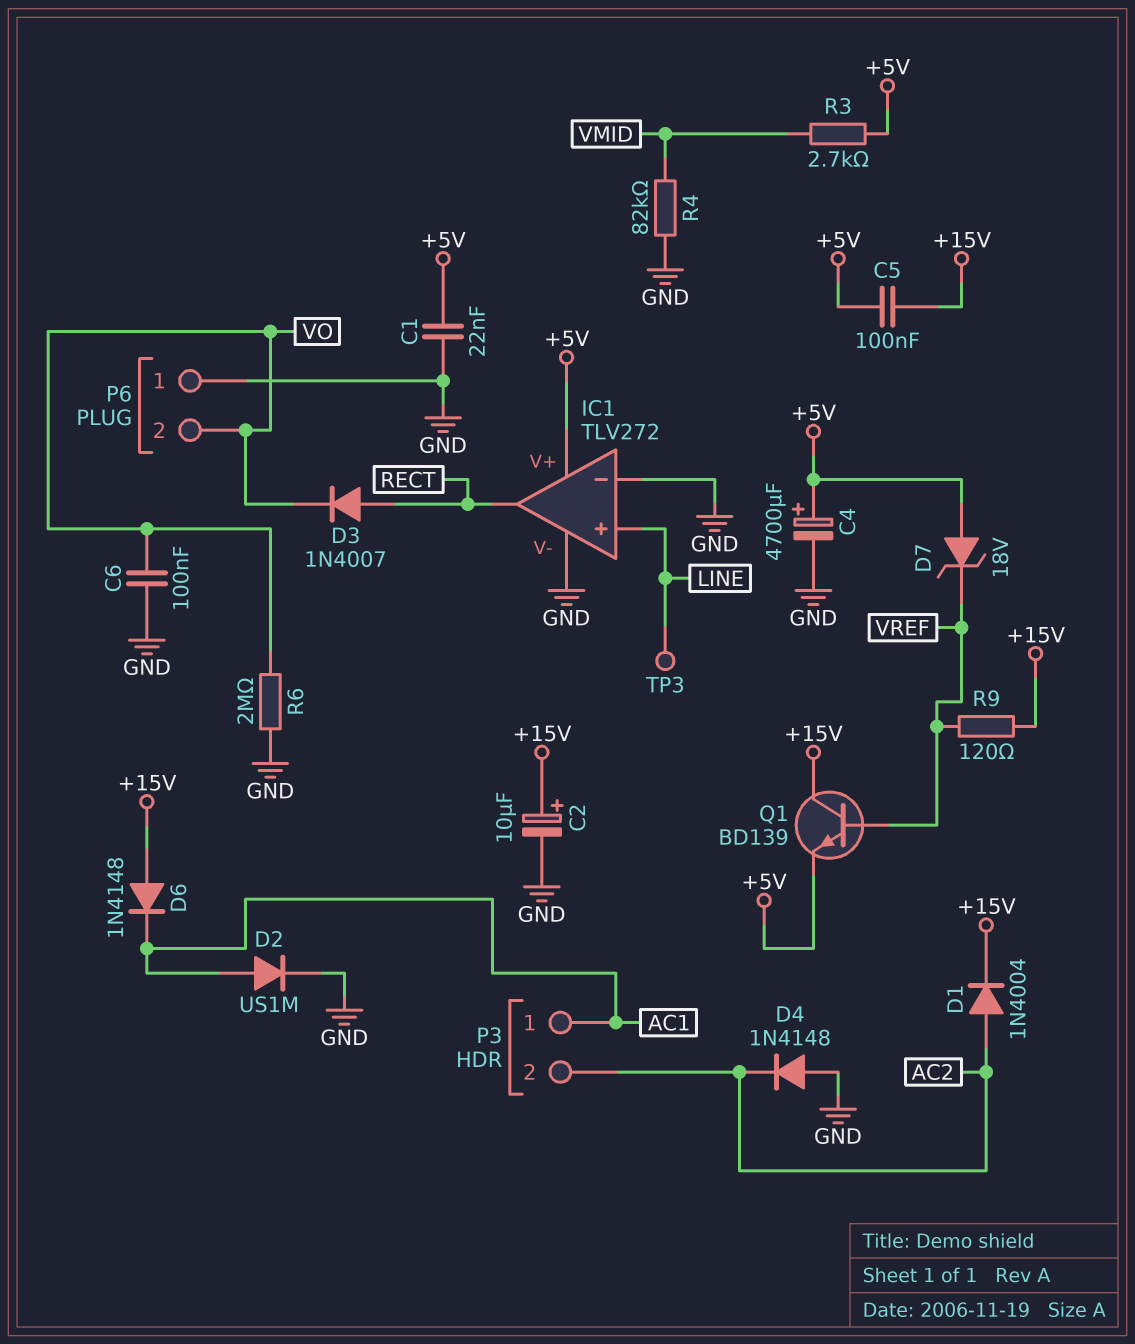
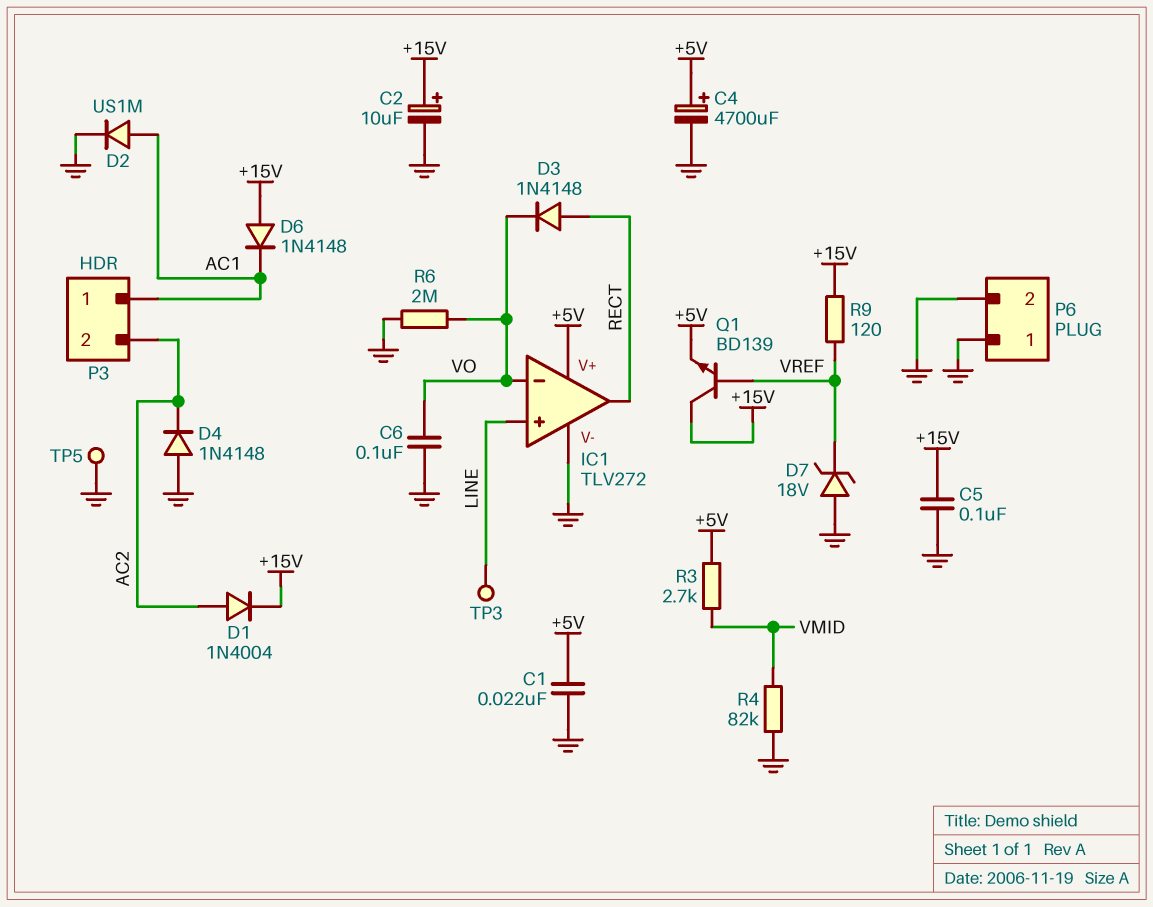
C5: 100nF (+5V, +15V) -> 100nF (+15V, GND)
D3: diode 1N4007 (A RECT, K VO) -> diode 1N4148 (A RECT, K VO)
D7: zener 18V (A +5V, K VREF) -> zener 18V (A GND, K VREF)
IC1 pin in-: GND -> VO
P6 pin 2: VO -> GND
TP5: none -> test point (GND)

